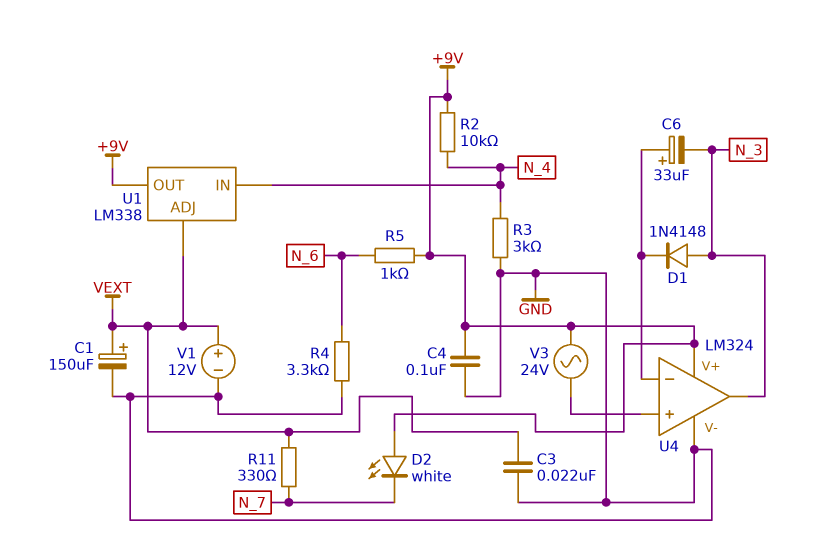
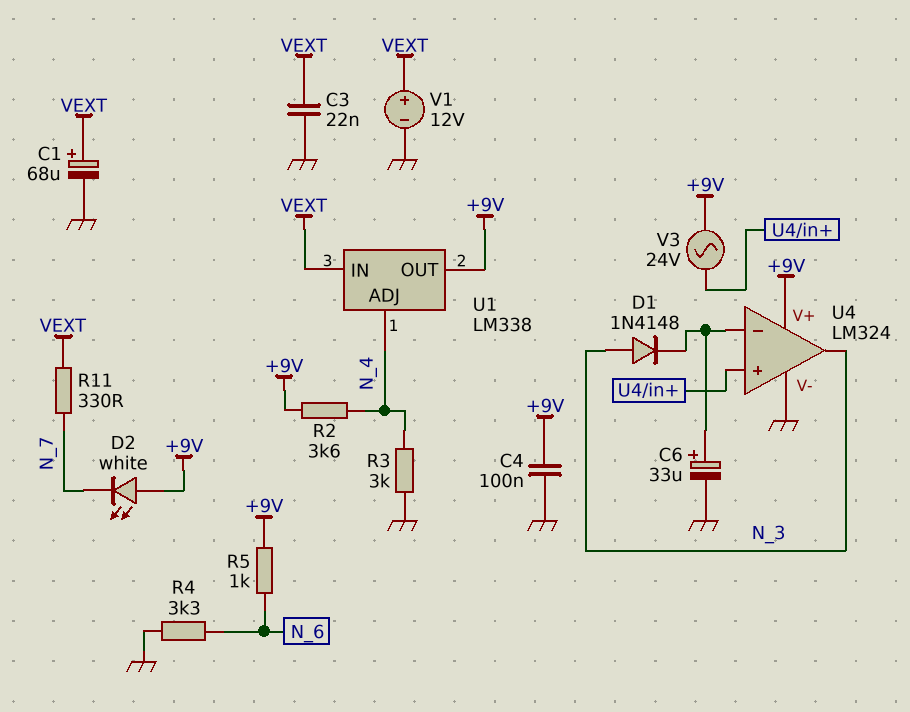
C1: 150uF (plus VEXT, minus GND) -> 68uF (plus VEXT, minus GND)
C6: 33uF (plus U4/in-, minus N_3) -> 33uF (plus U4/in-, minus GND)
R2: 10k (+9V, N_4) -> 3.6k (+9V, N_4)
U1 pin ADJ: VEXT -> N_4
U1 pin IN: N_4 -> VEXT

